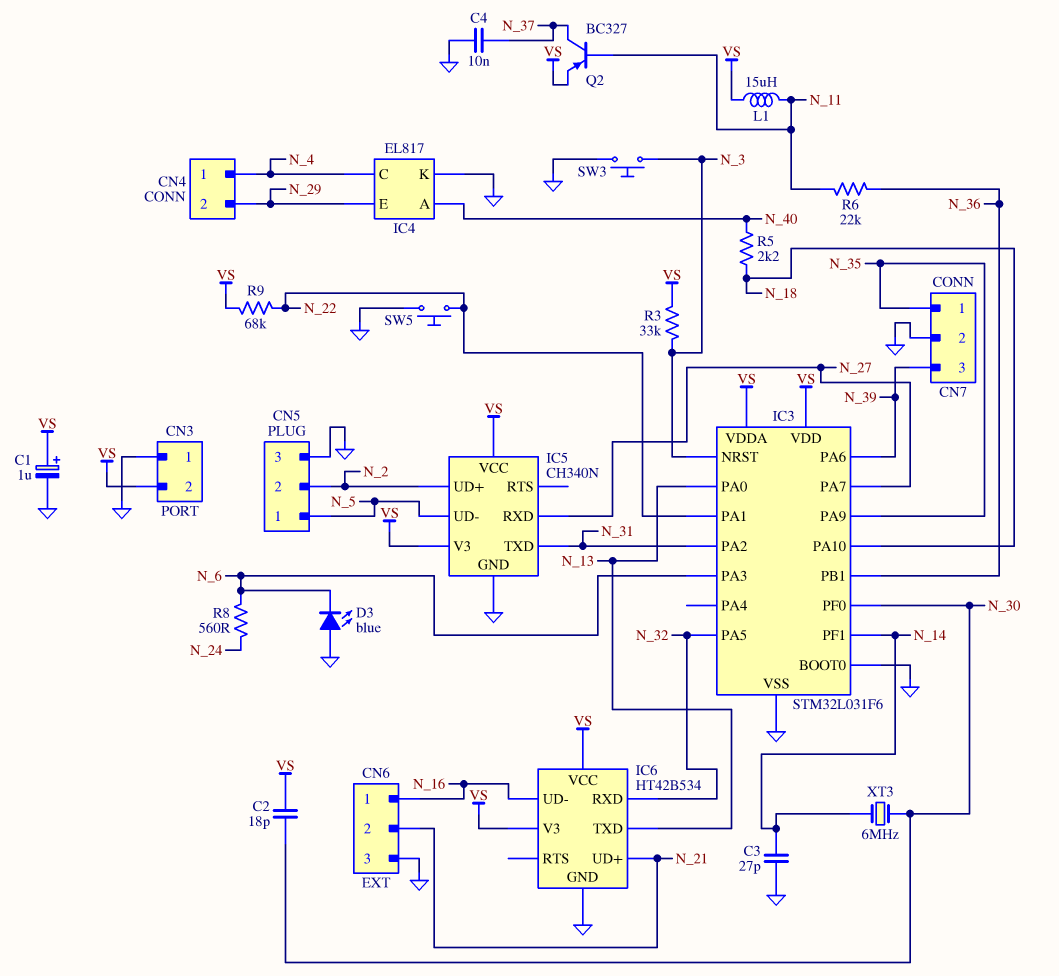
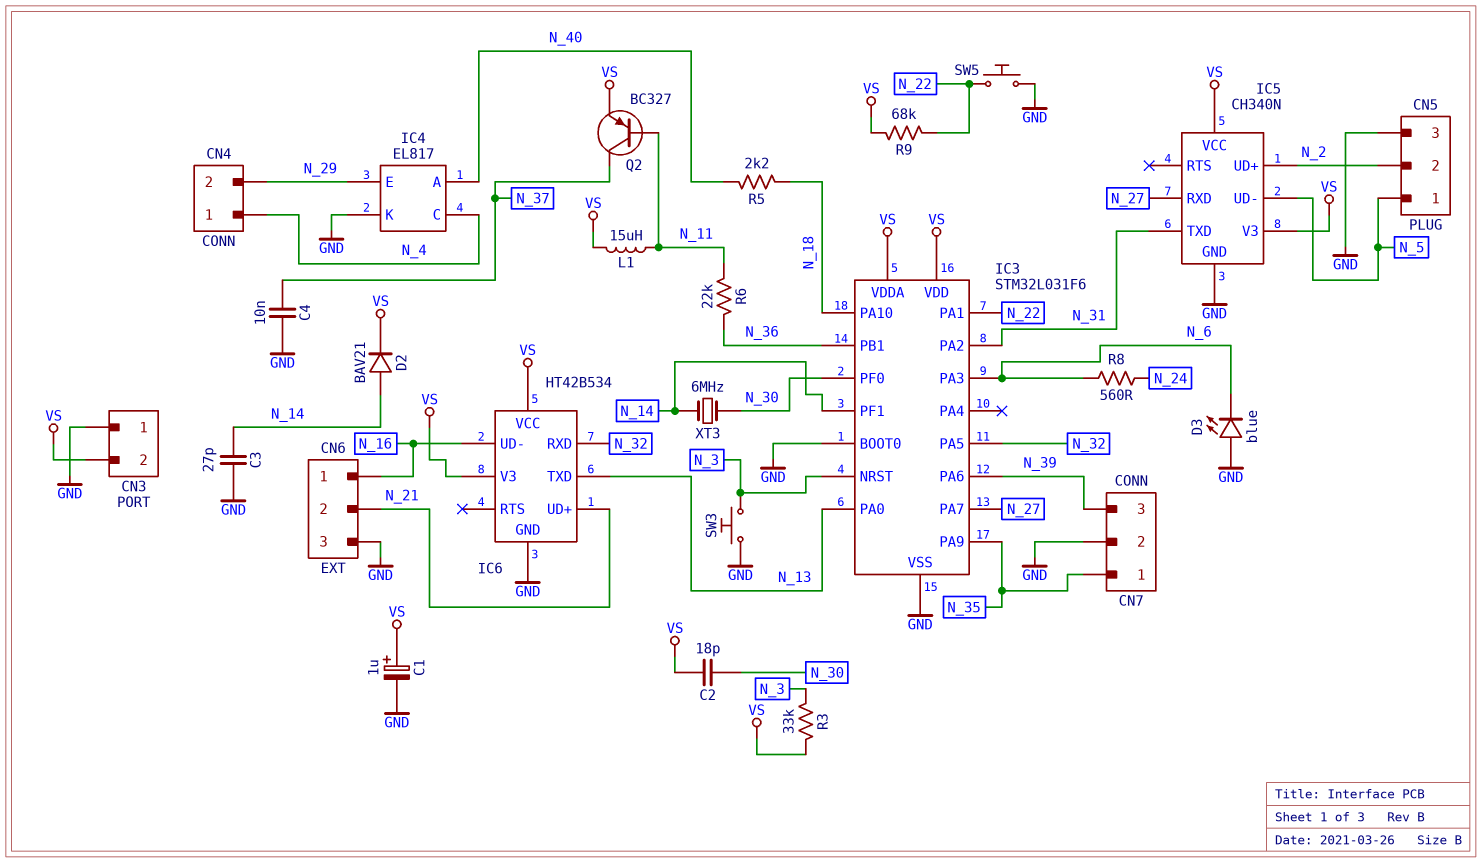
D2: none -> diode BAV21 (A N_14, K VS)

